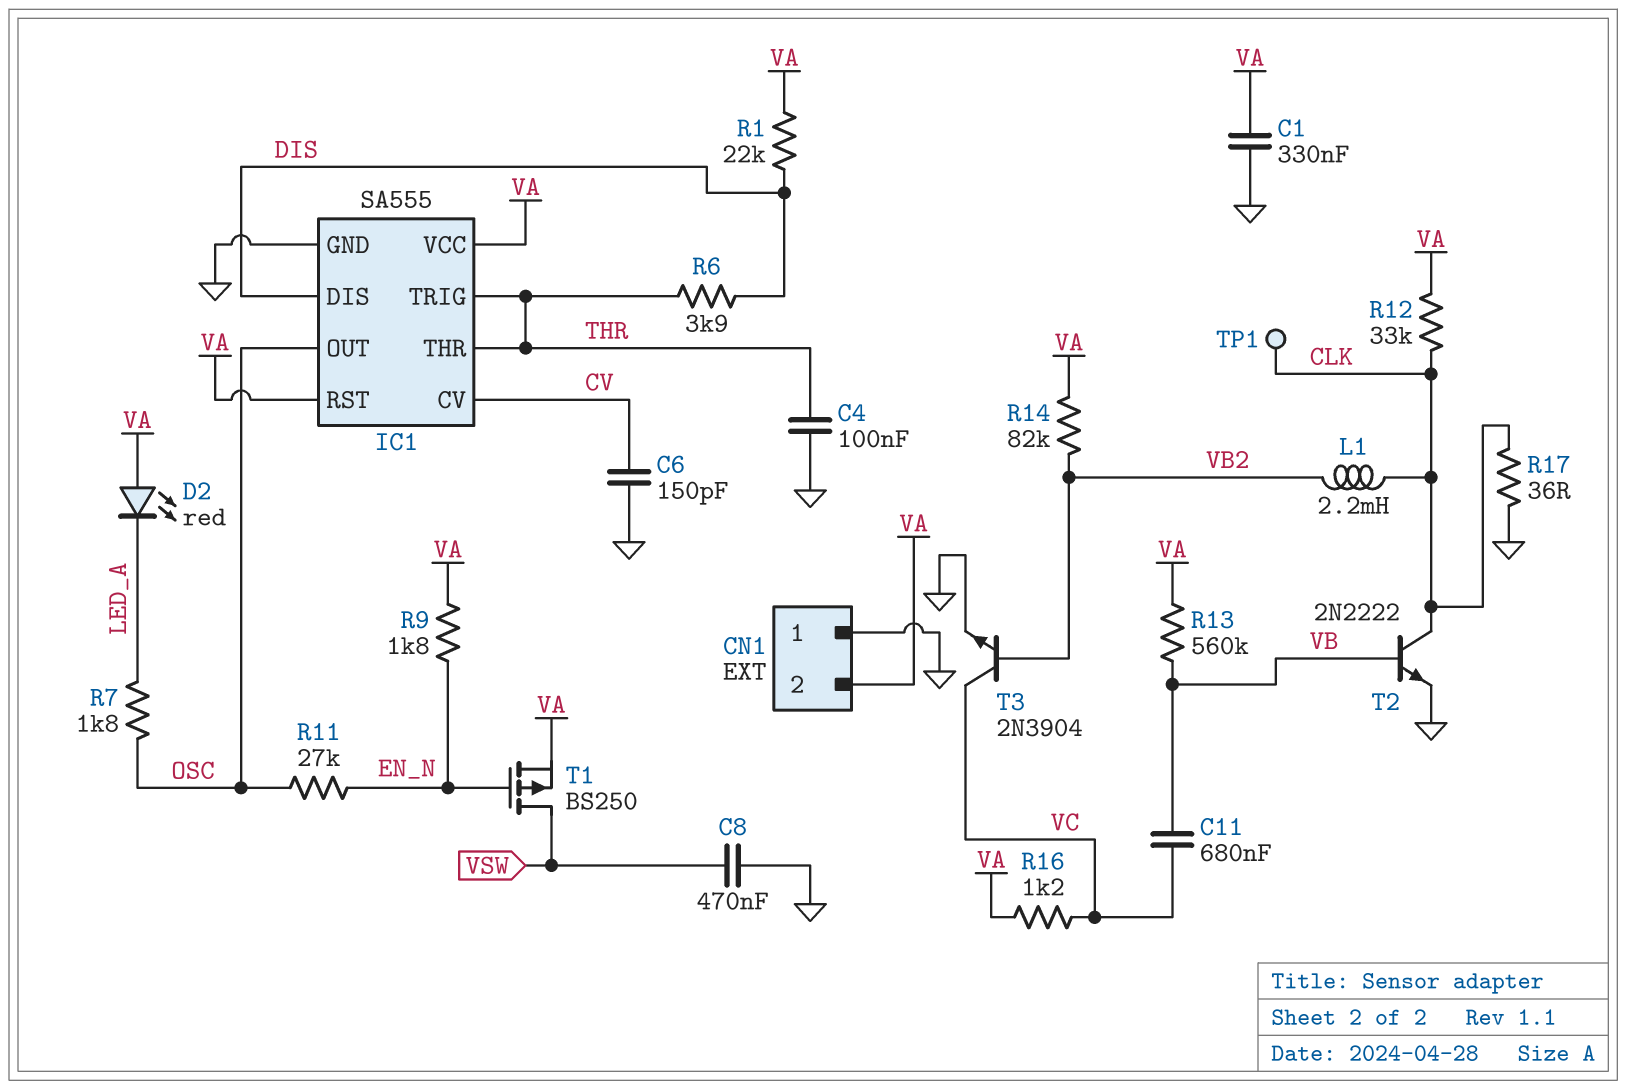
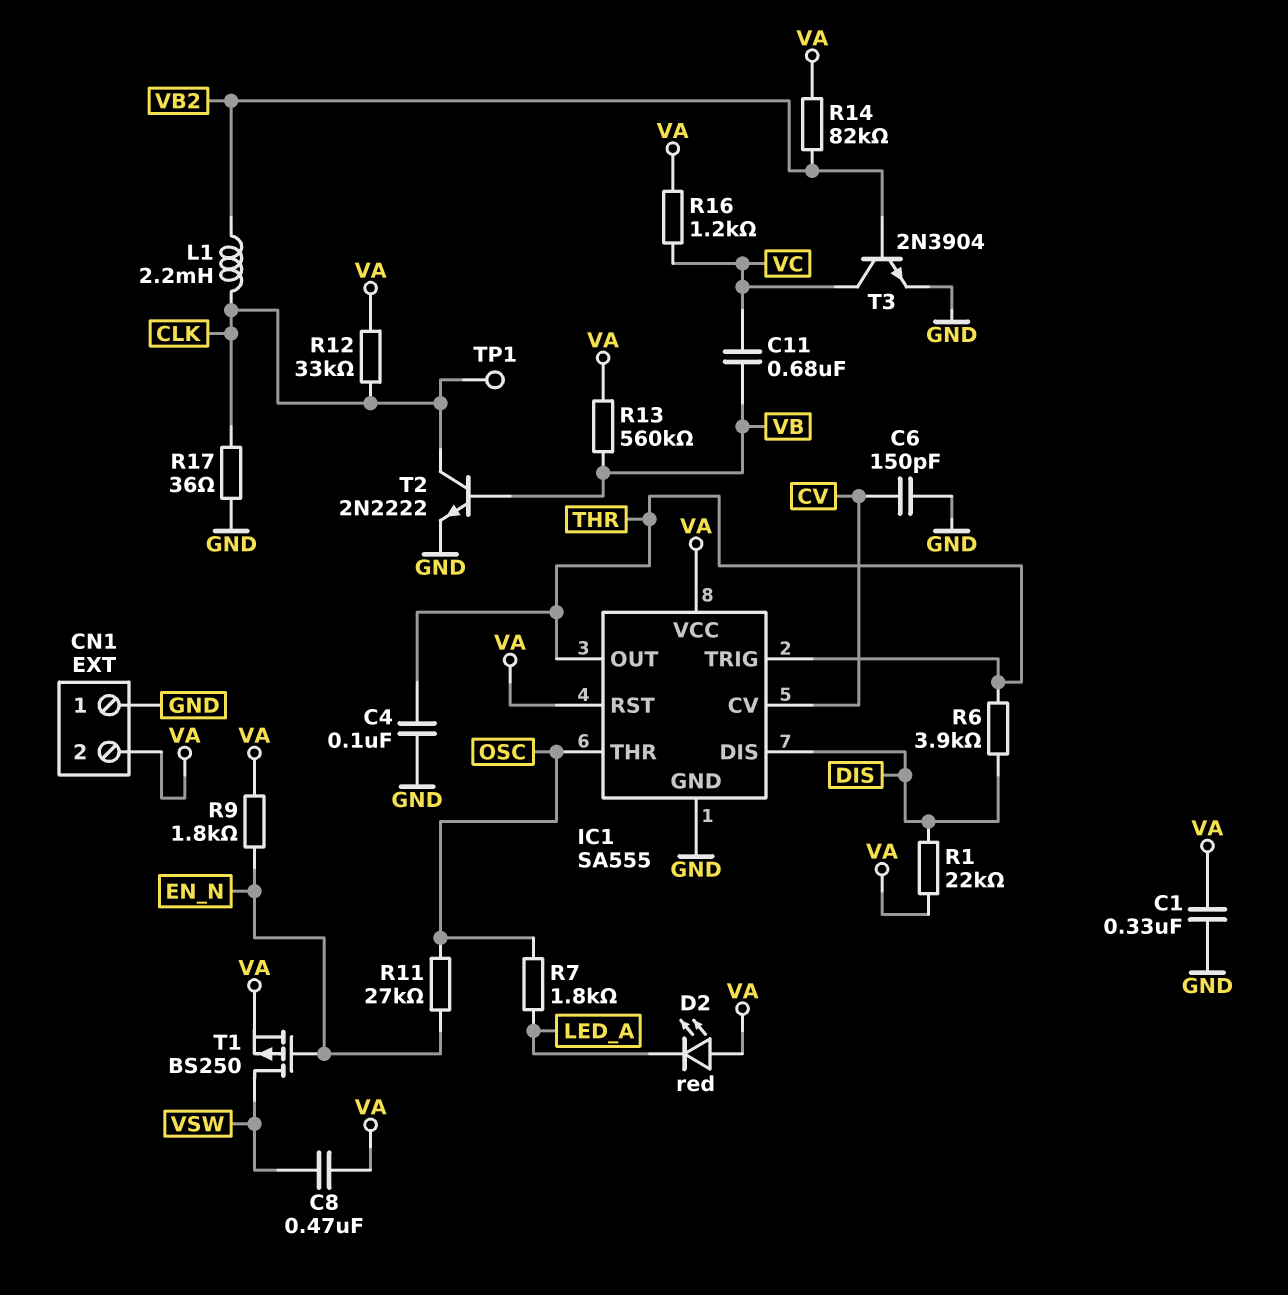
C8: 470nF (GND, VSW) -> 470nF (VA, VSW)
IC1 pin OUT: OSC -> THR
IC1 pin THR: THR -> OSC

